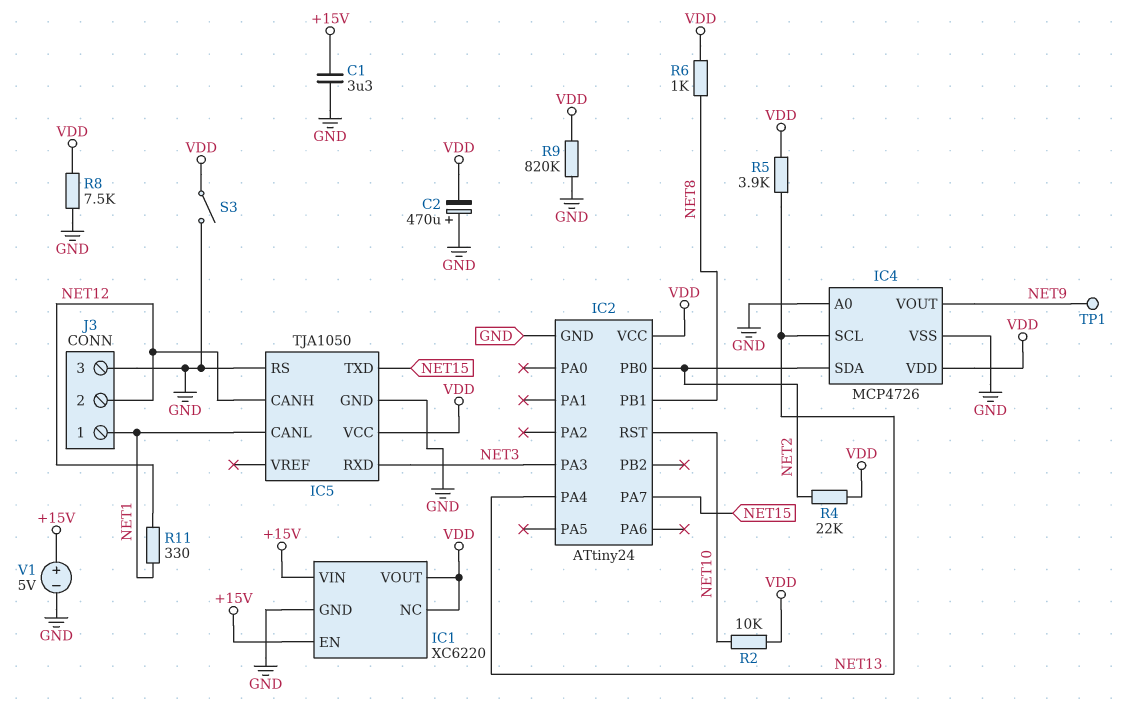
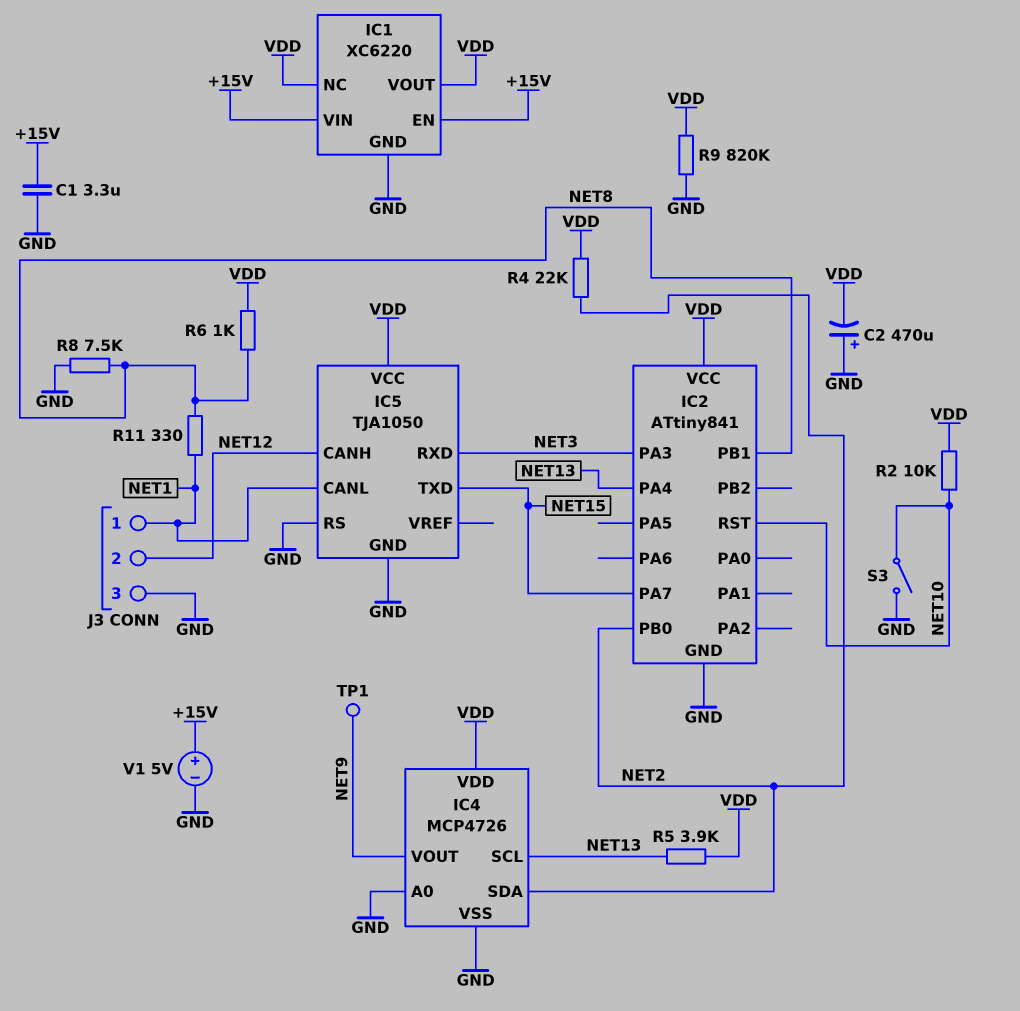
IC2: ATtiny24 -> ATtiny841
R8: 7.5k (GND, VDD) -> 7.5k (GND, NET8)
R11: 330 (NET1, NET12) -> 330 (NET1, NET8)
S3: switch (GND, VDD) -> switch (GND, NET10)

